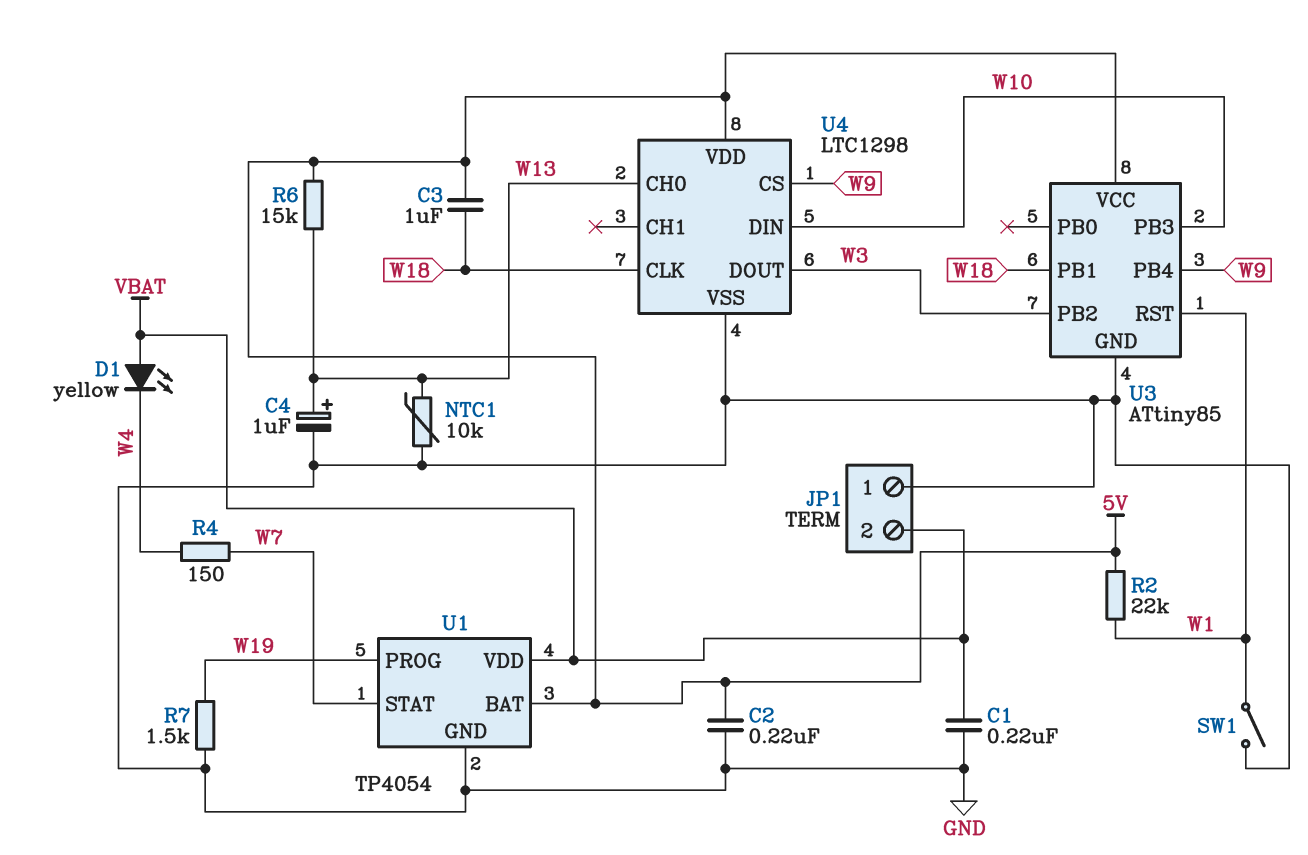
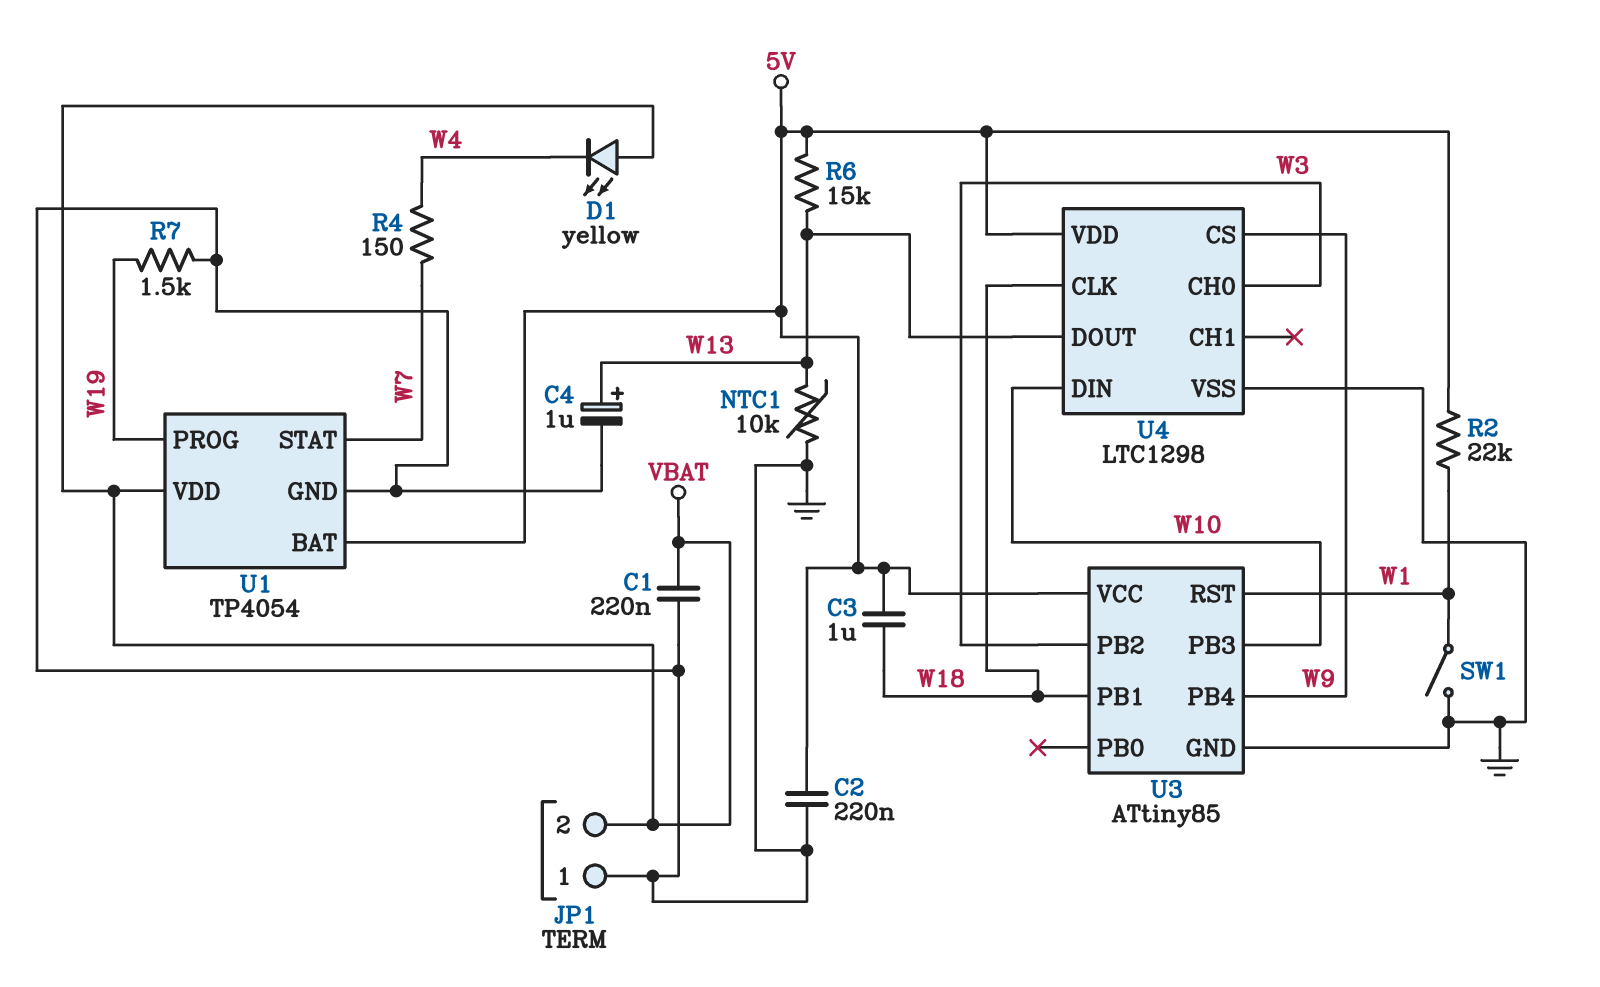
U4 pin CH0: W13 -> W3
U4 pin DOUT: W3 -> W13

